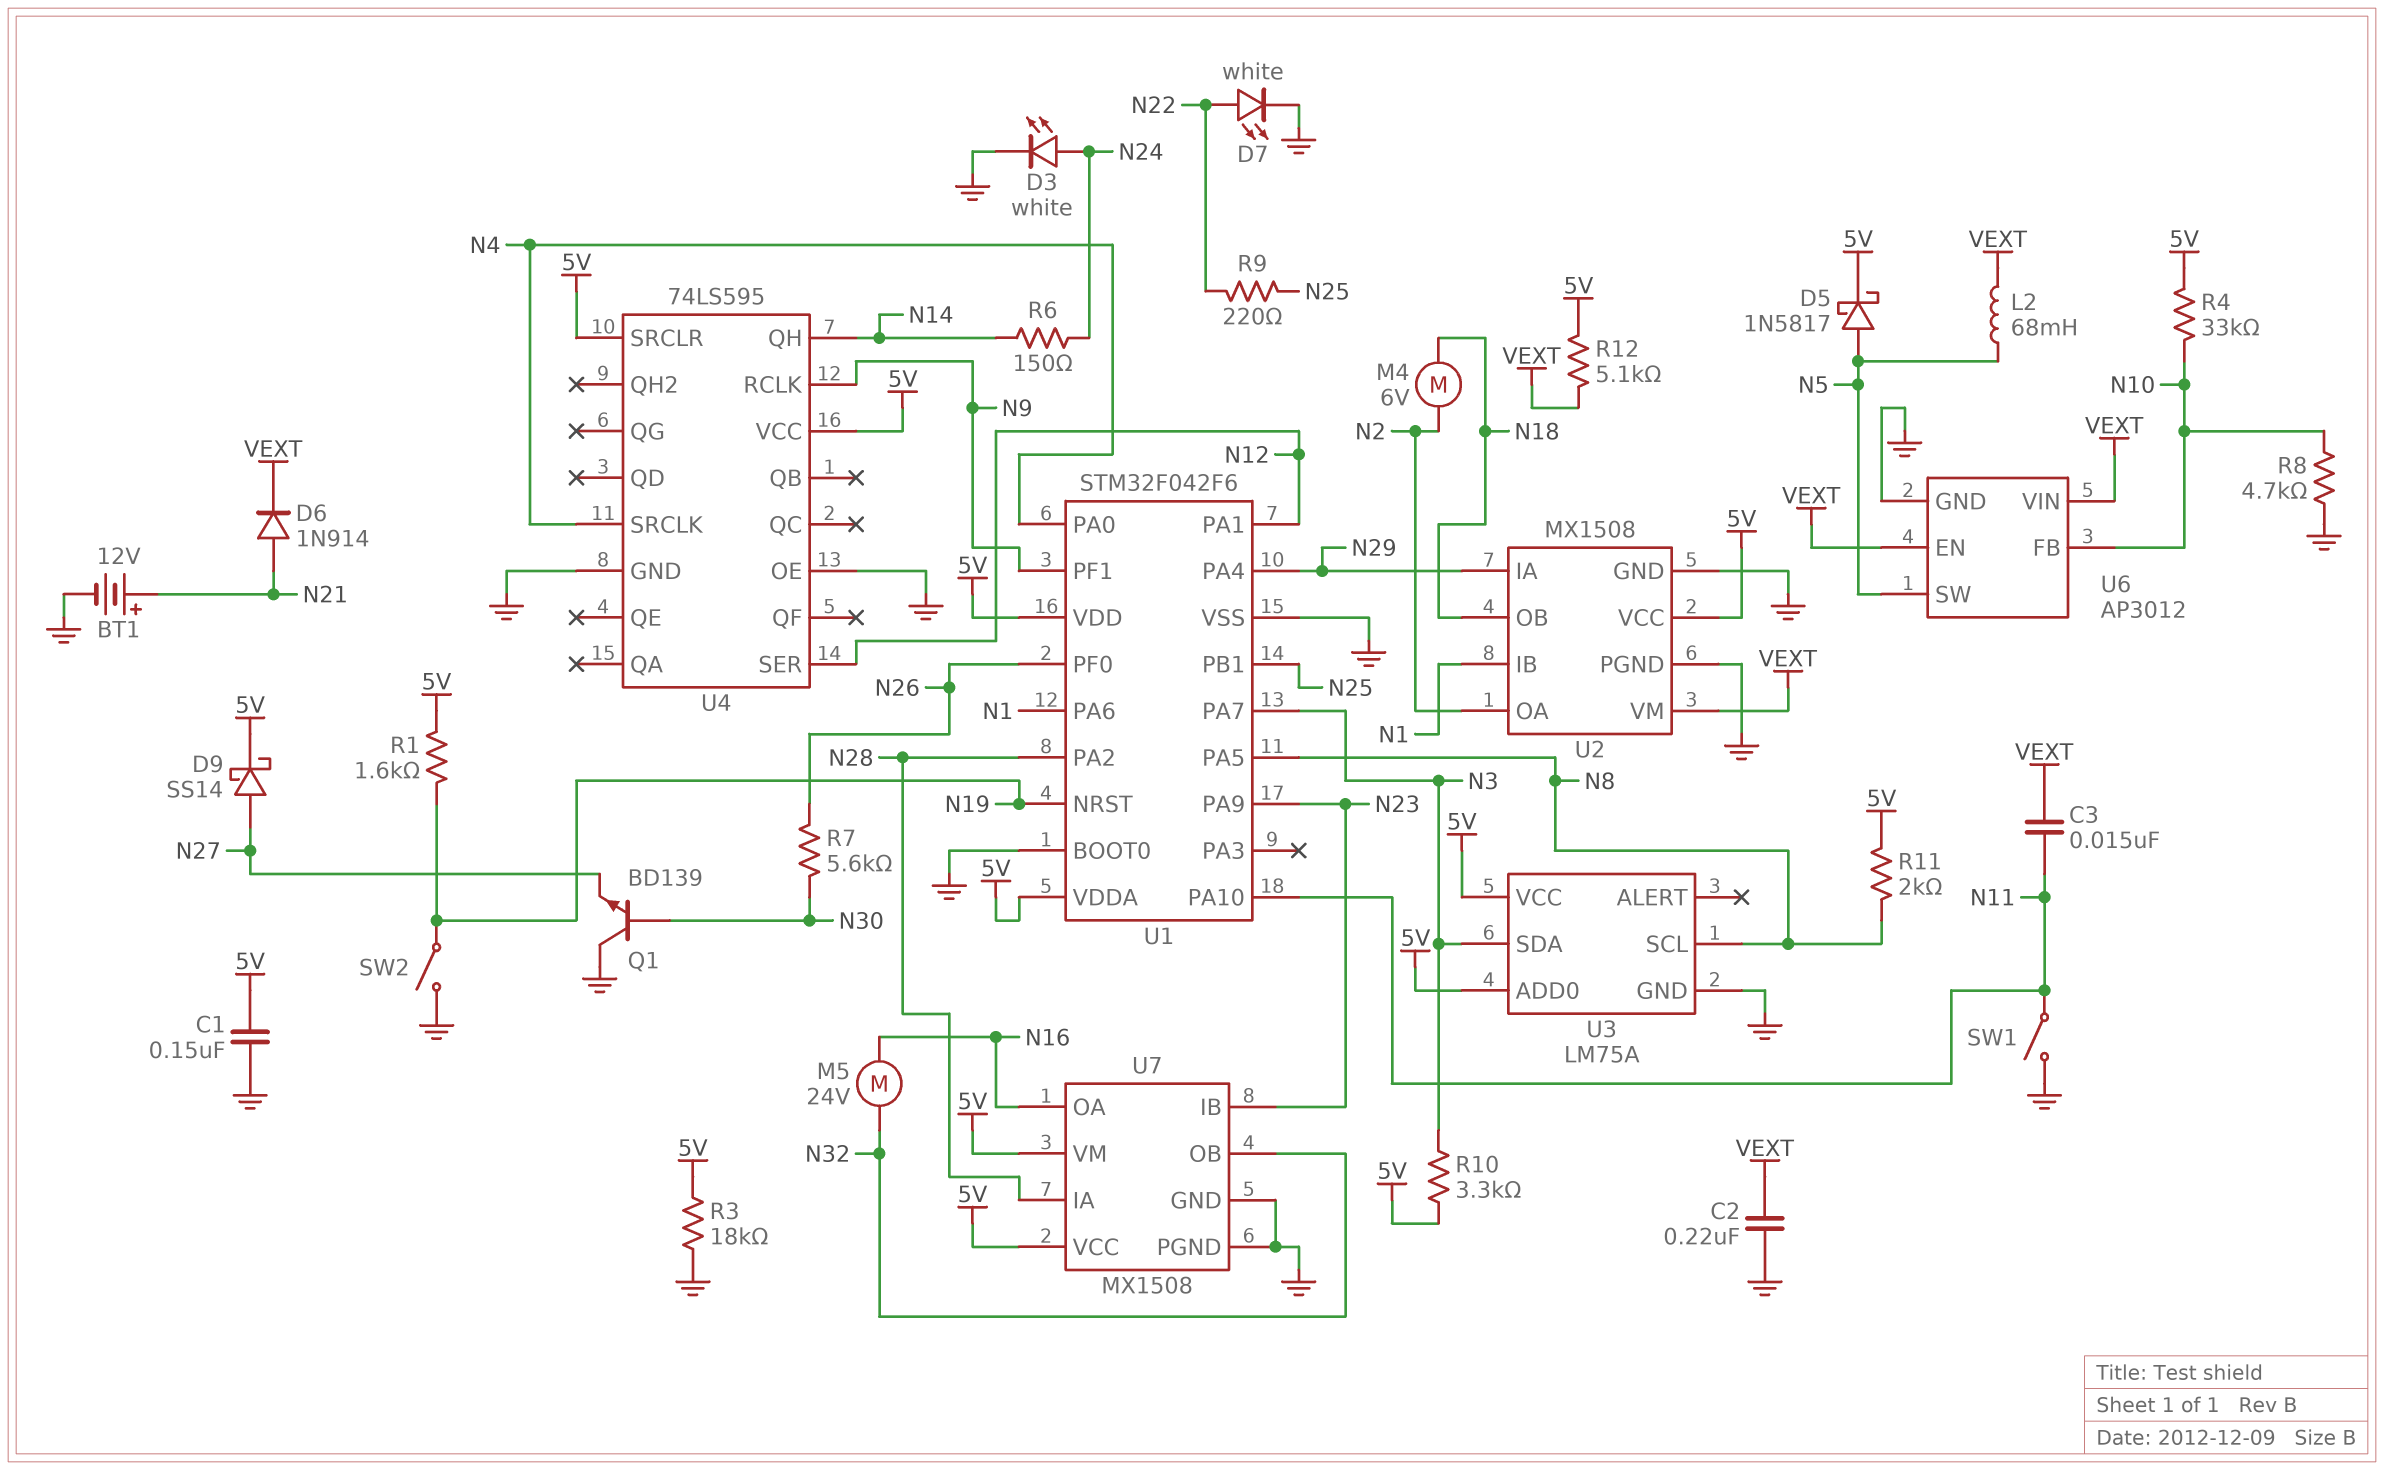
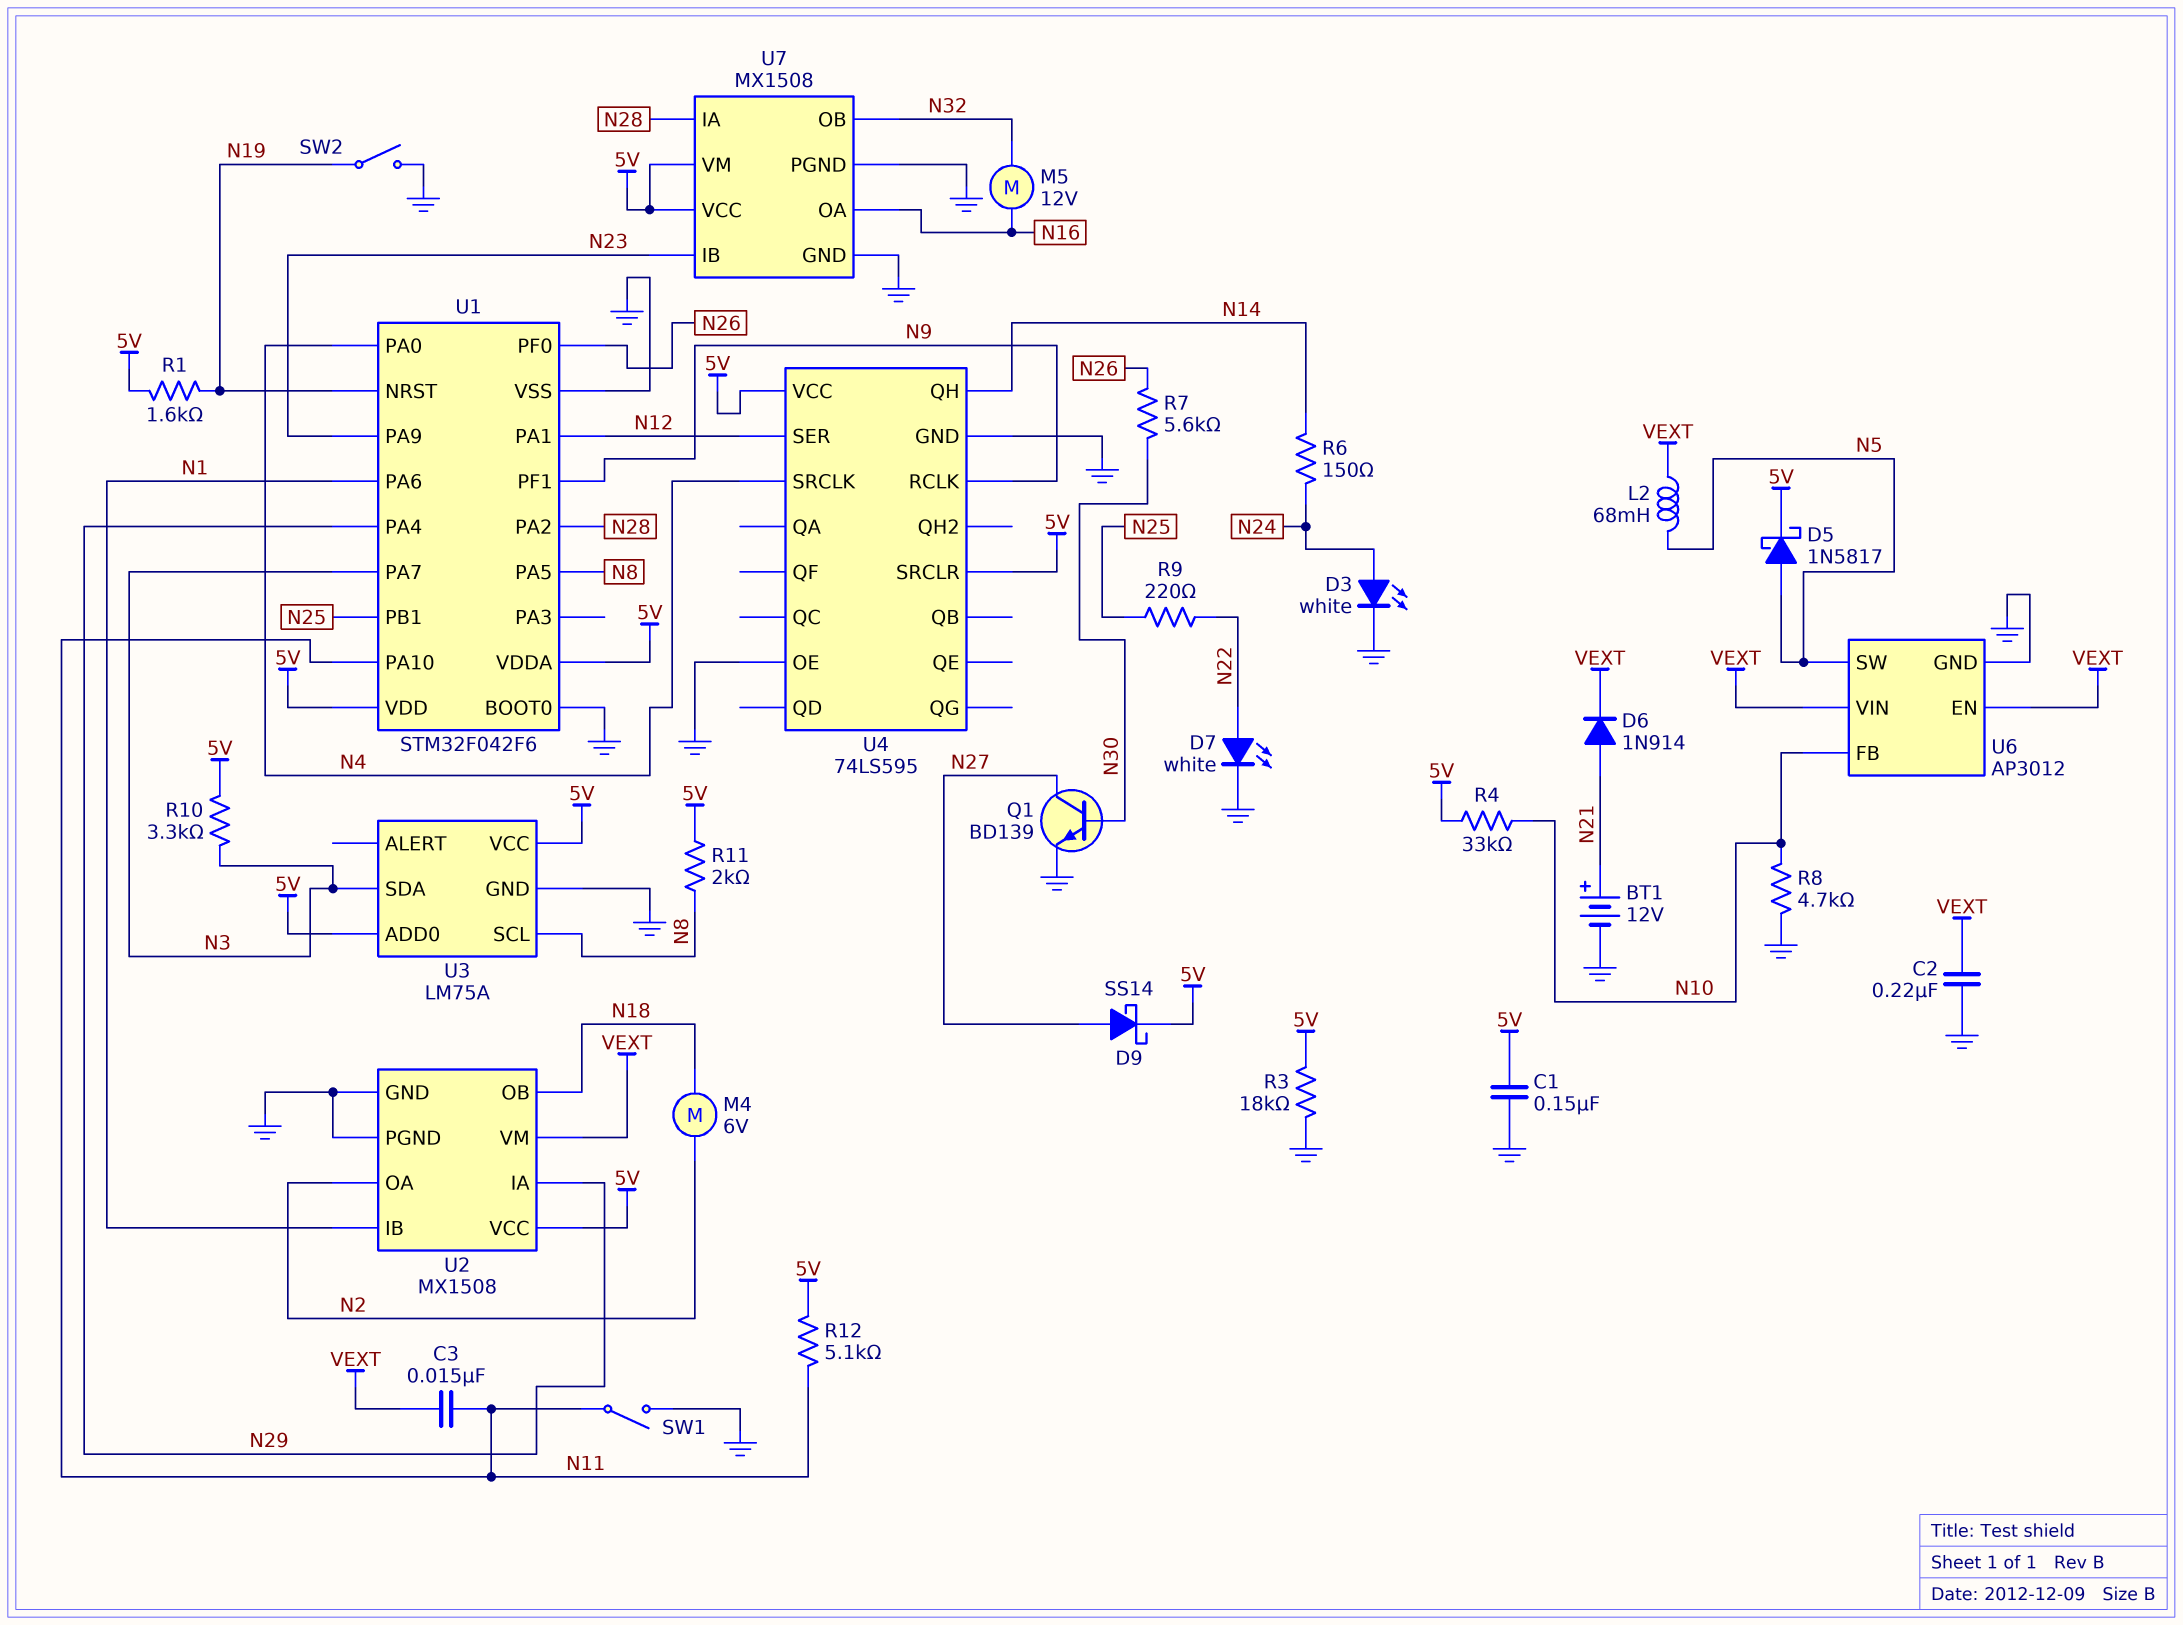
M5: motor 24V (N16, N32) -> motor 12V (N16, N32)
Q1: NPN BD139 (B N30, C GND, E N27) -> NPN BD139 (B N30, C N27, E GND)
R12: 5.1k (5V, VEXT) -> 5.1k (5V, N11)

